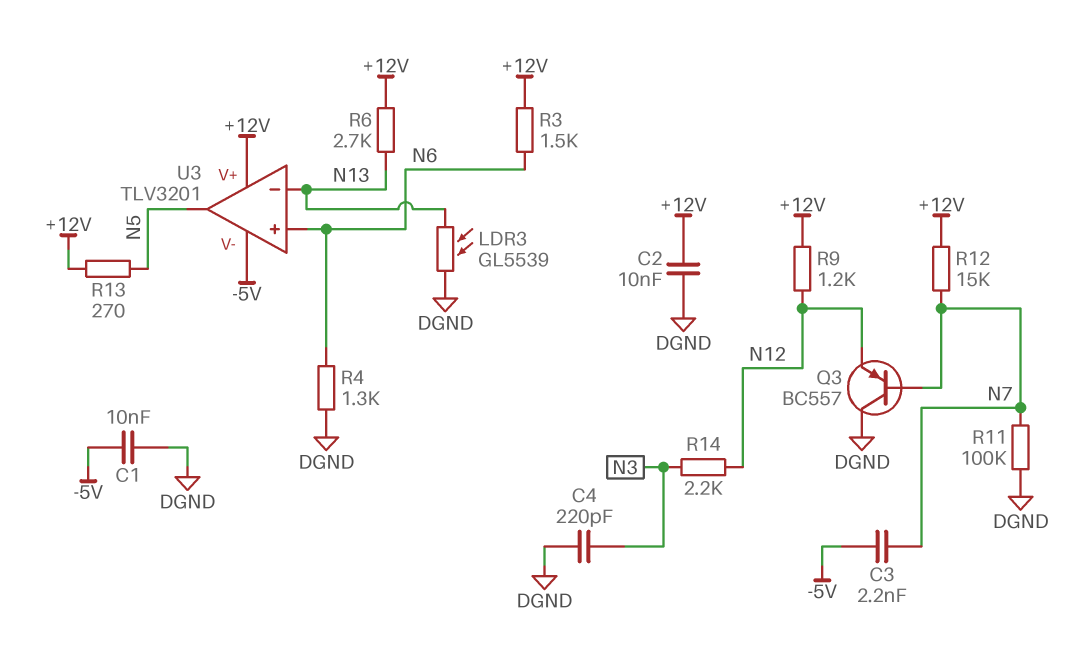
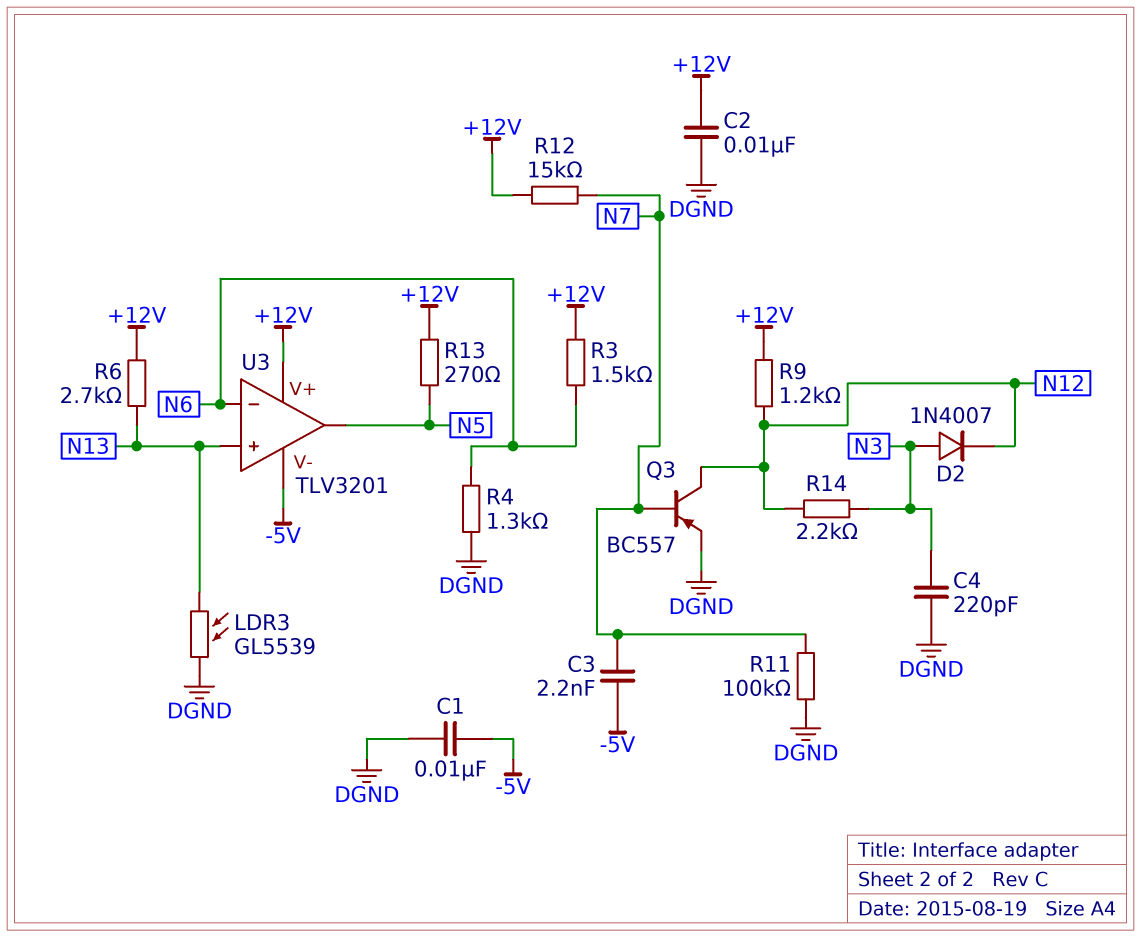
D2: none -> diode 1N4007 (A N3, K N12)
Q3: PNP BC557 (B N7, C DGND, E N12) -> PNP BC557 (B N7, C N12, E DGND)
U3 pin in+: N6 -> N13
U3 pin in-: N13 -> N6

